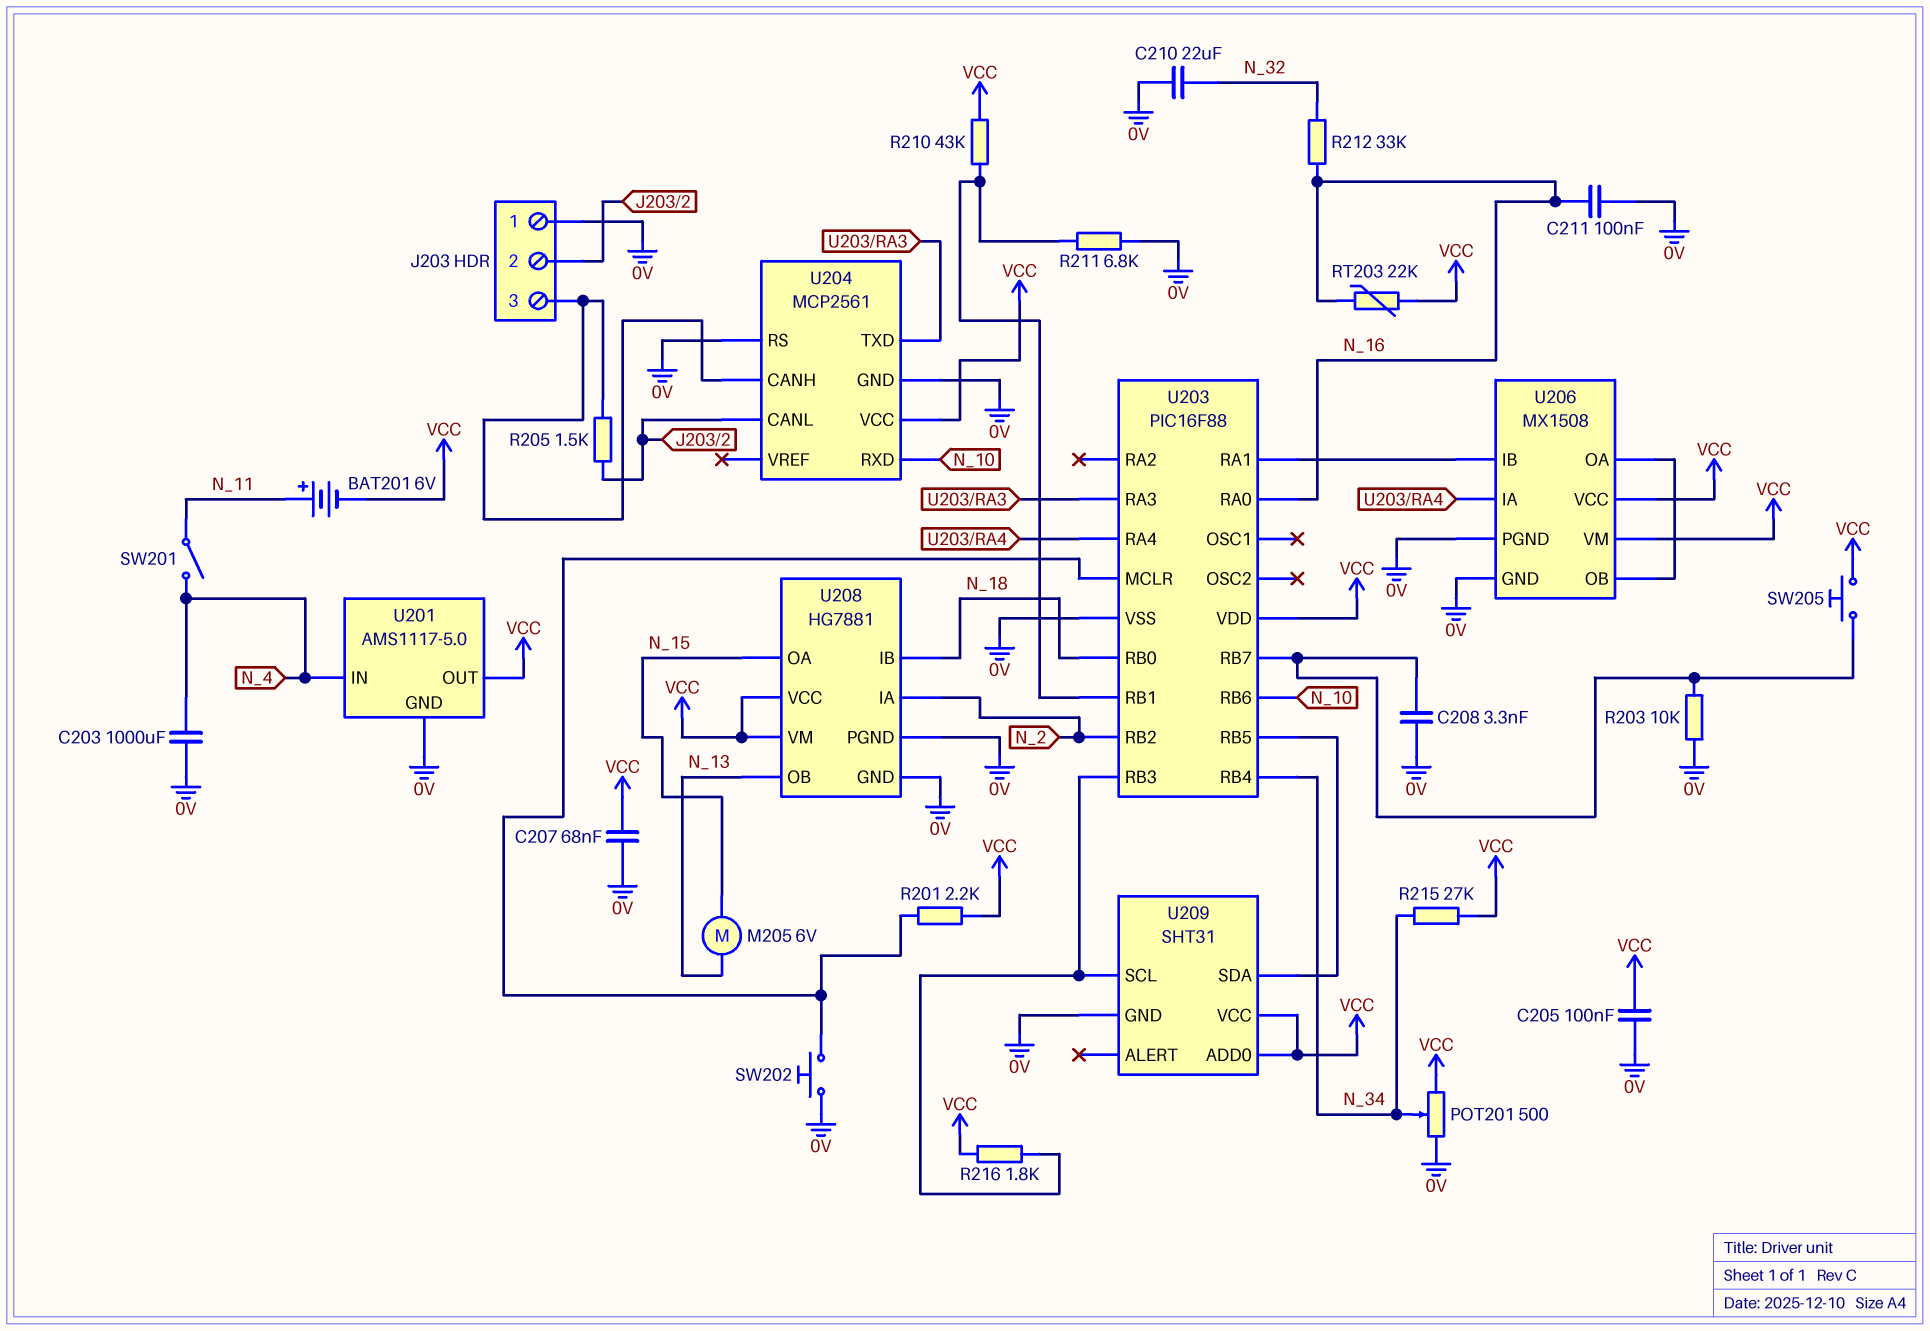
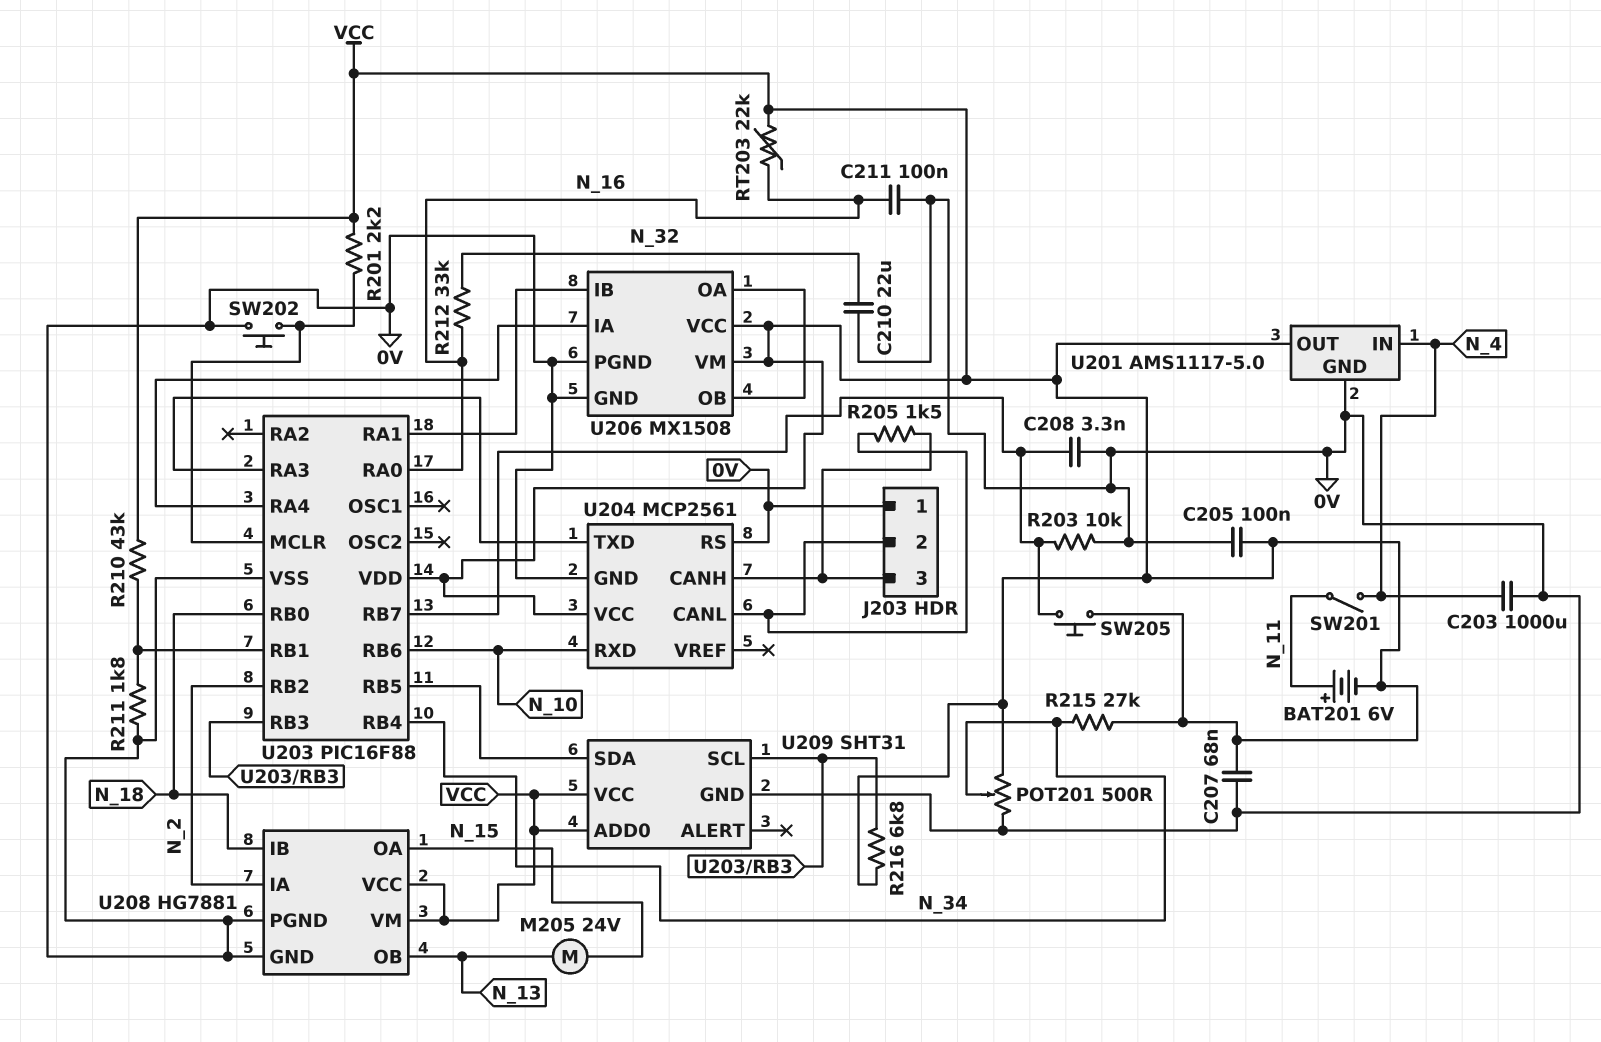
M205: motor 6V (N_13, N_15) -> motor 24V (N_13, N_15)
R211: 6.8k (0V, U203/RB1) -> 1.8k (0V, U203/RB1)
R216: 1.8k (U203/RB3, VCC) -> 6.8k (U203/RB3, VCC)

